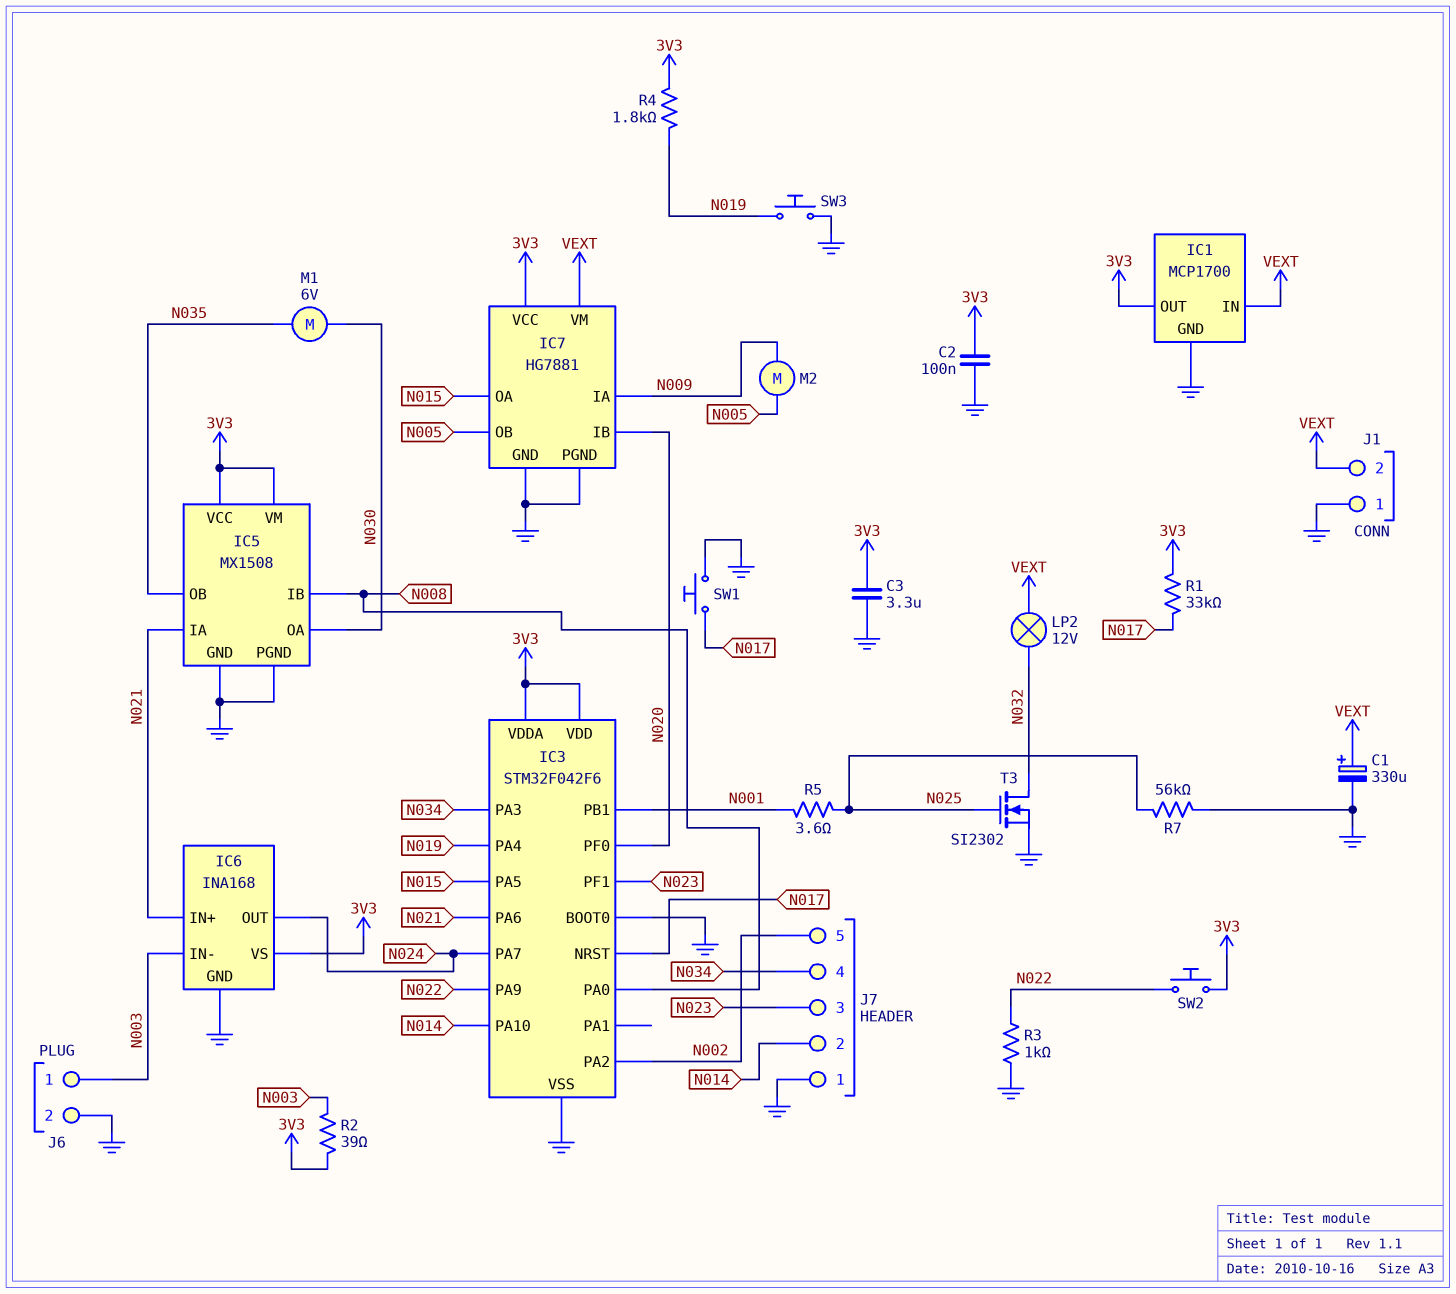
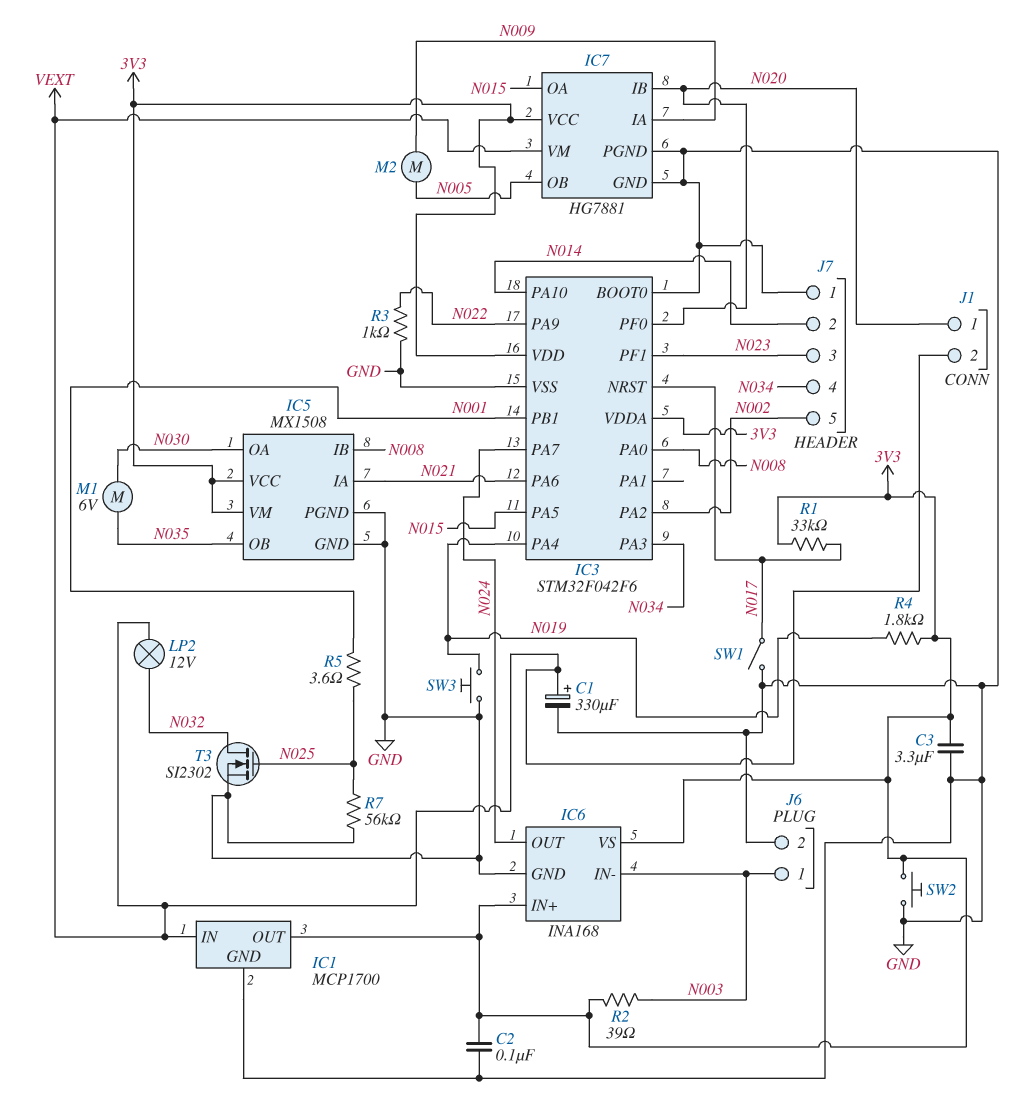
IC6 pin IN+: N021 -> 3V3
J1 pin 1: GND -> N020
SW1: button (GND, N017) -> switch (GND, N017)
SW2: button (3V3, N022) -> button (3V3, GND)

